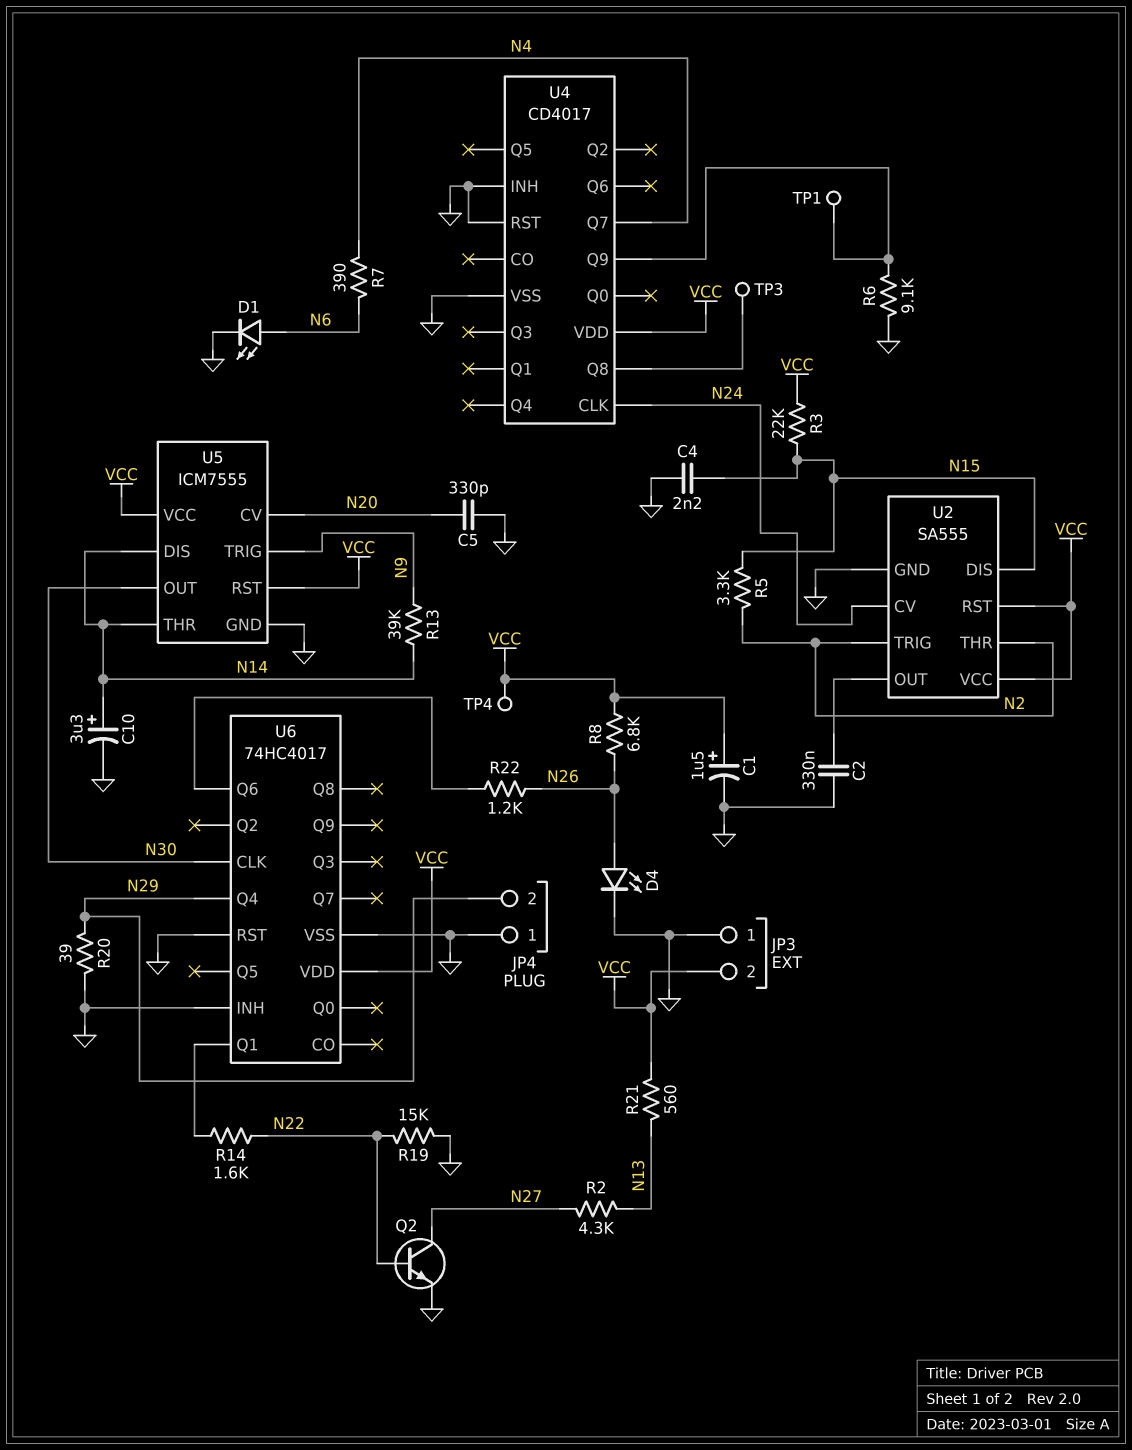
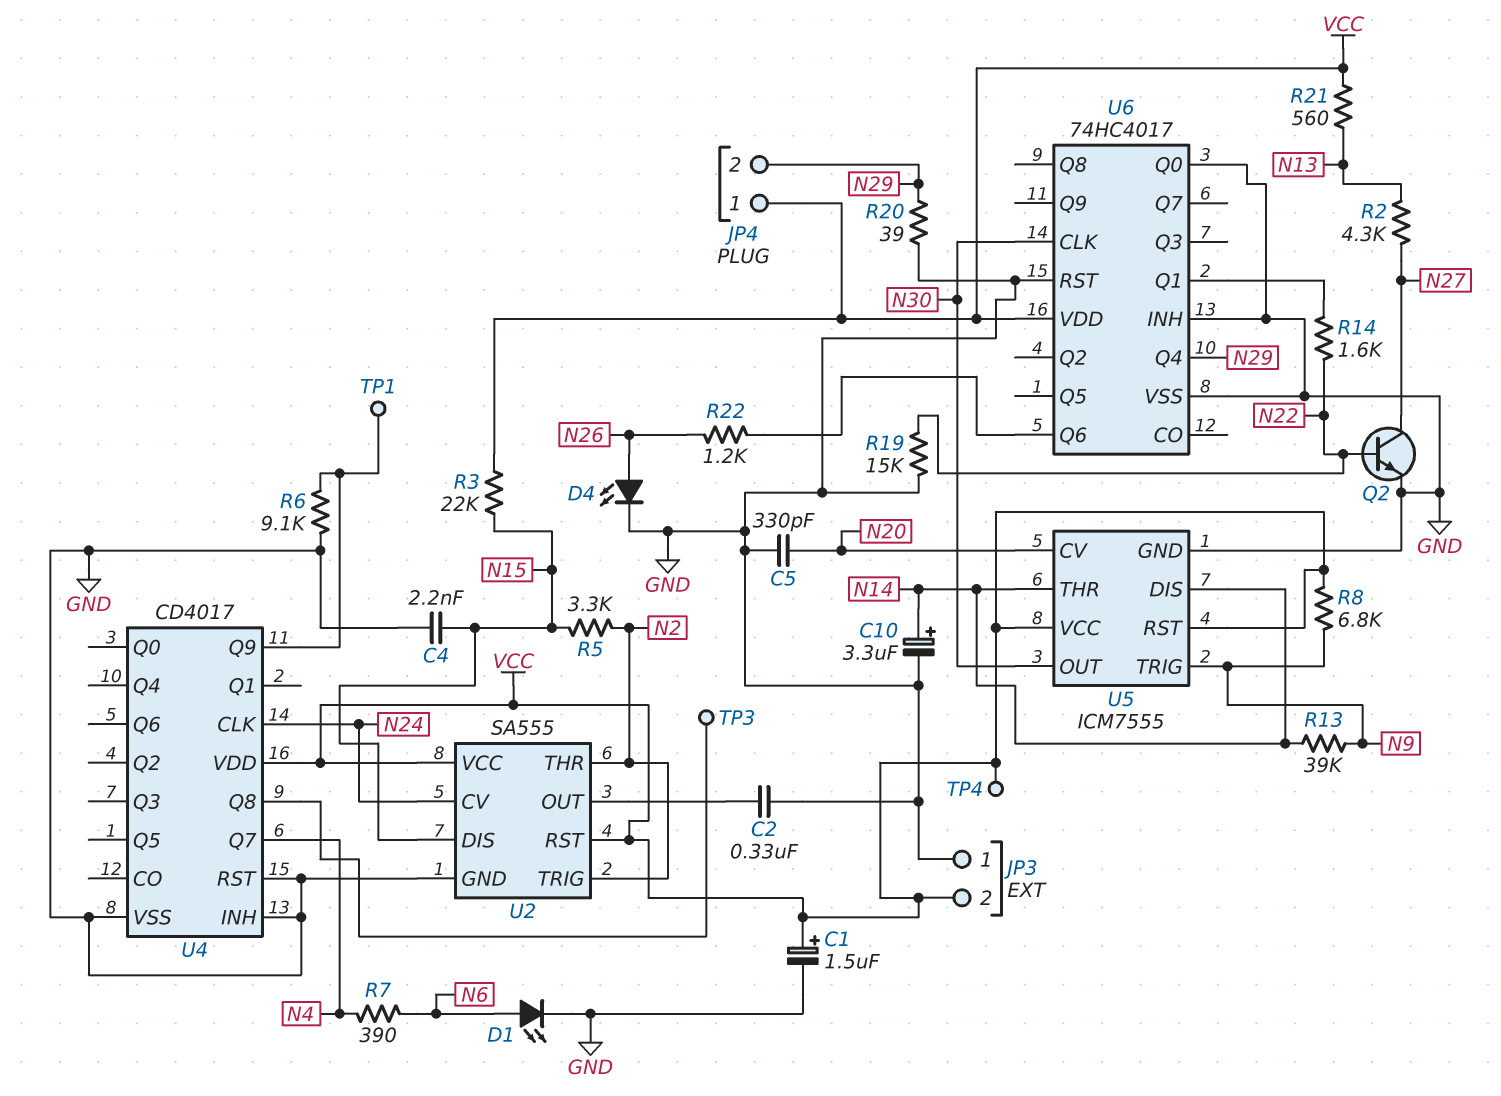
JP4 pin 1: GND -> VCC
R8: 6.8k (N26, VCC) -> 6.8k (N9, VCC)
U6 pin Q0: none -> GND

